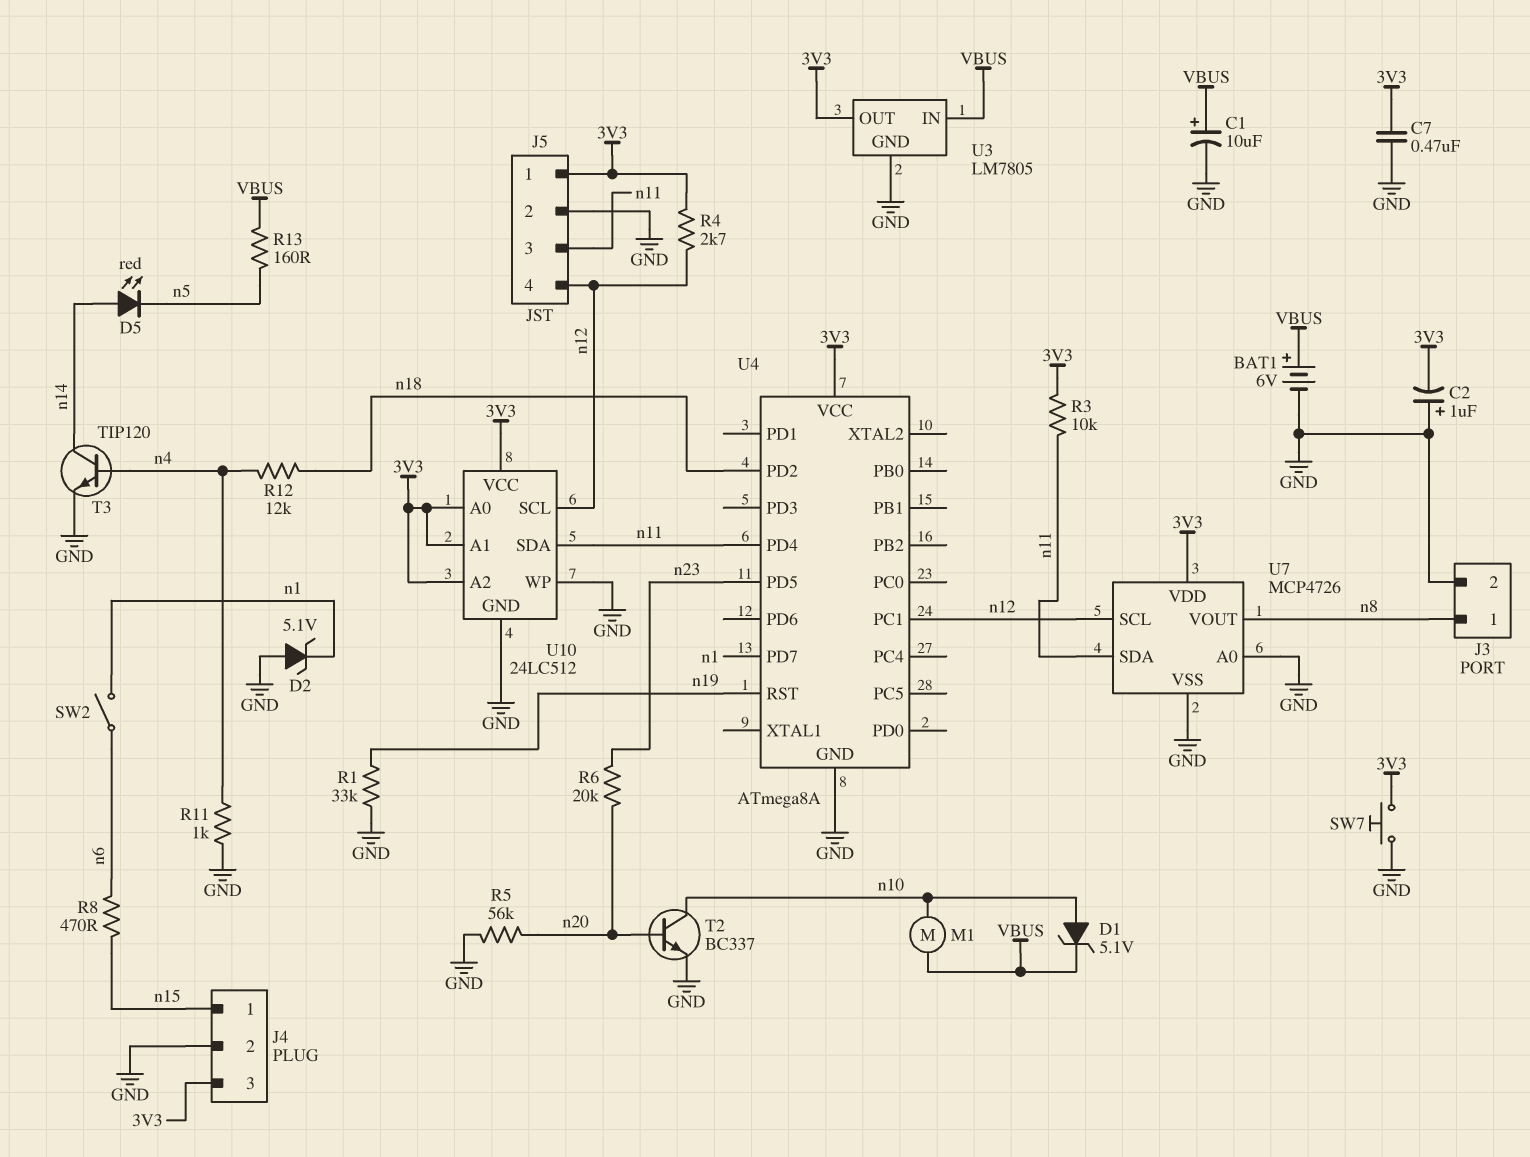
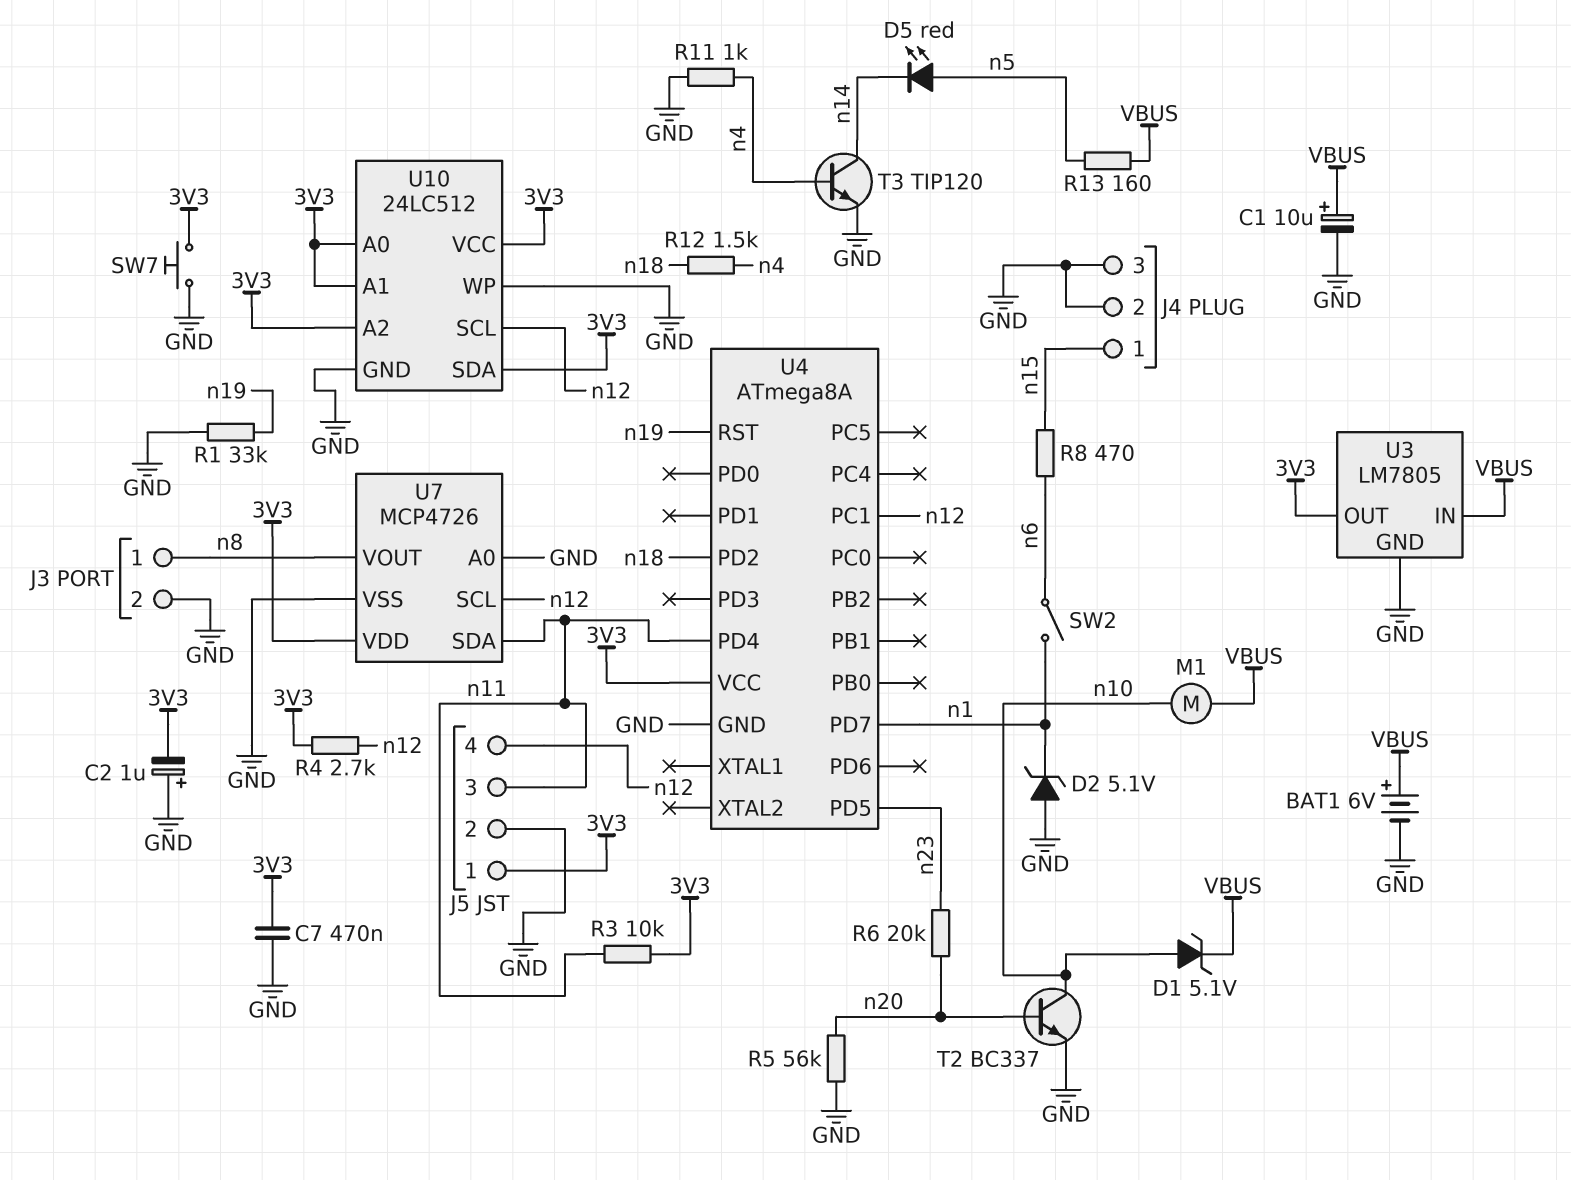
D5: LED red (A n14, K n5) -> LED red (A n5, K n14)
J4 pin 3: 3V3 -> GND
R12: 12k (n4, n18) -> 1.5k (n4, n18)
U10 pin SDA: n11 -> 3V3

